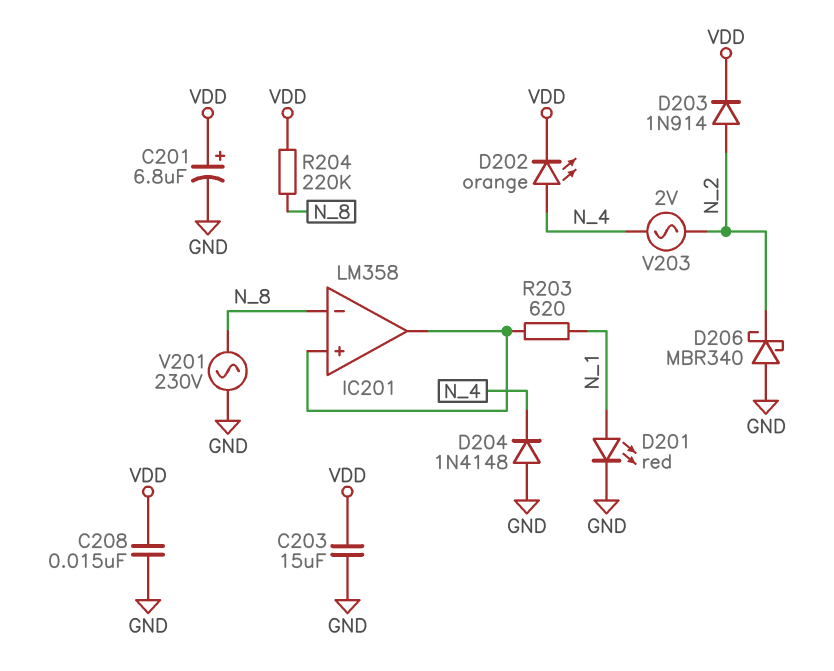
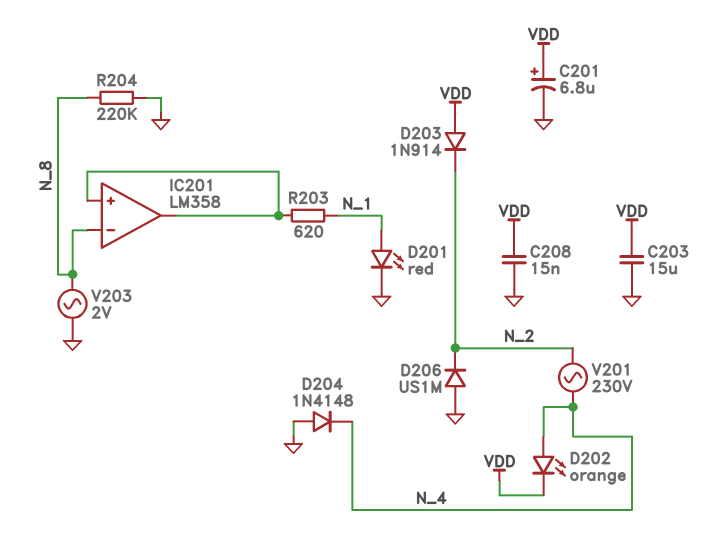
D203: diode 1N914 (A N_2, K VDD) -> diode 1N914 (A VDD, K N_2)
D206: schottky MBR340 (A GND, K N_2) -> diode US1M (A GND, K N_2)
R204: 220k (N_8, VDD) -> 220k (GND, N_8)
V201: AC 230V (GND, N_8) -> AC 230V (N_2, N_4)
V203: AC 2V (N_2, N_4) -> AC 2V (GND, N_8)

